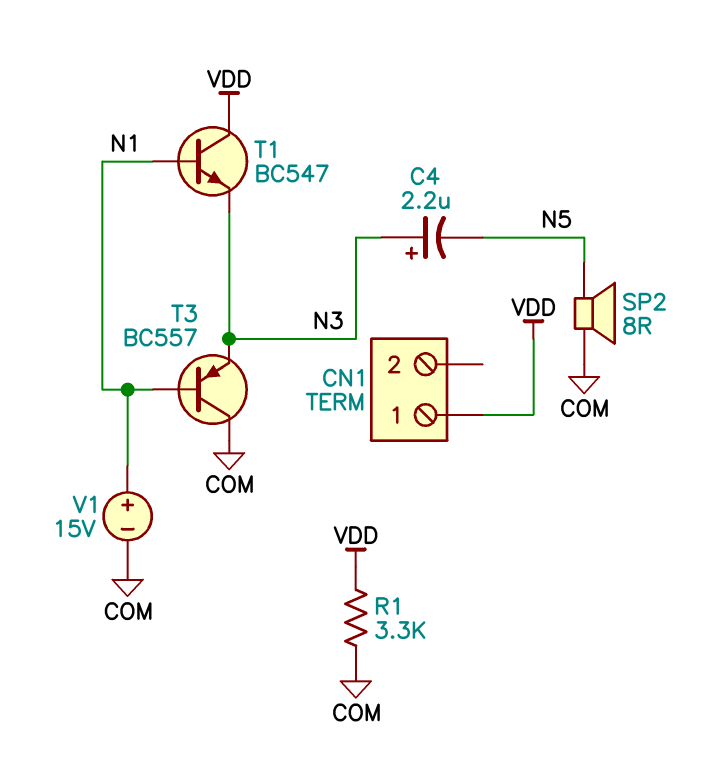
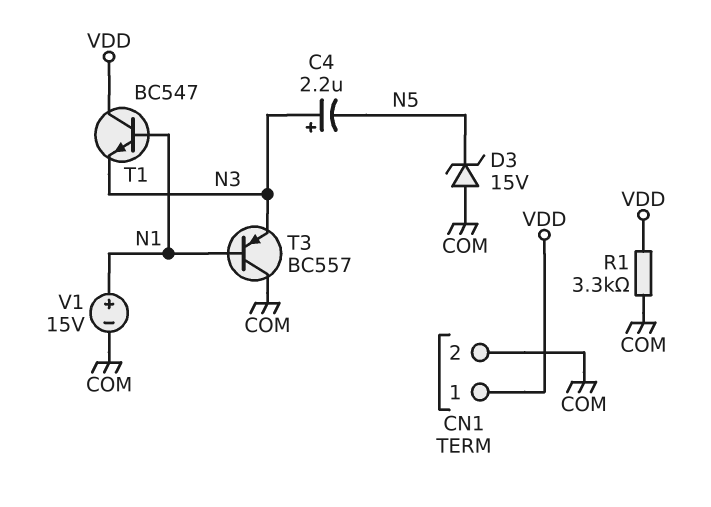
CN1 pin 2: none -> COM
D3: none -> zener 15V (A COM, K N5)
SP2: speaker 8R (COM, N5) -> none

